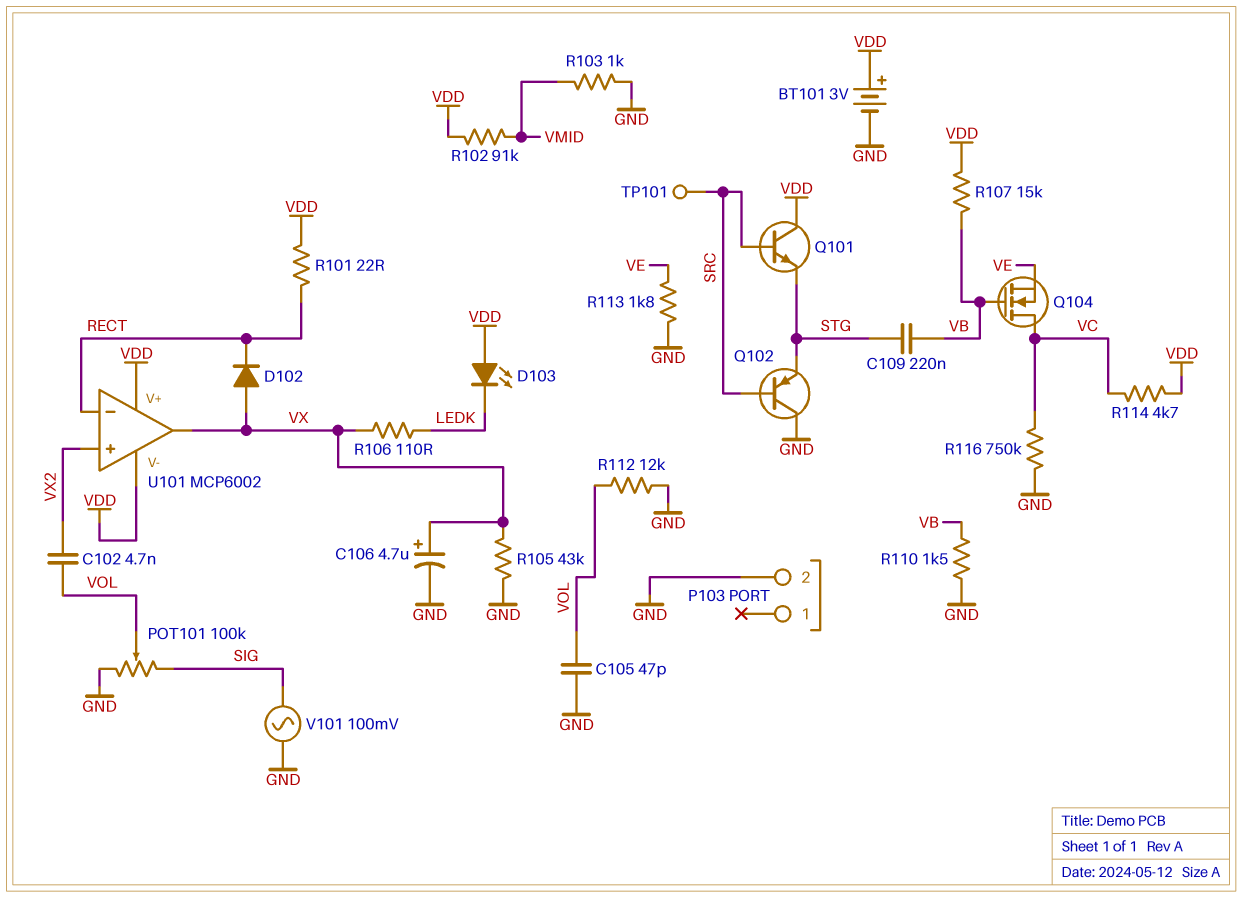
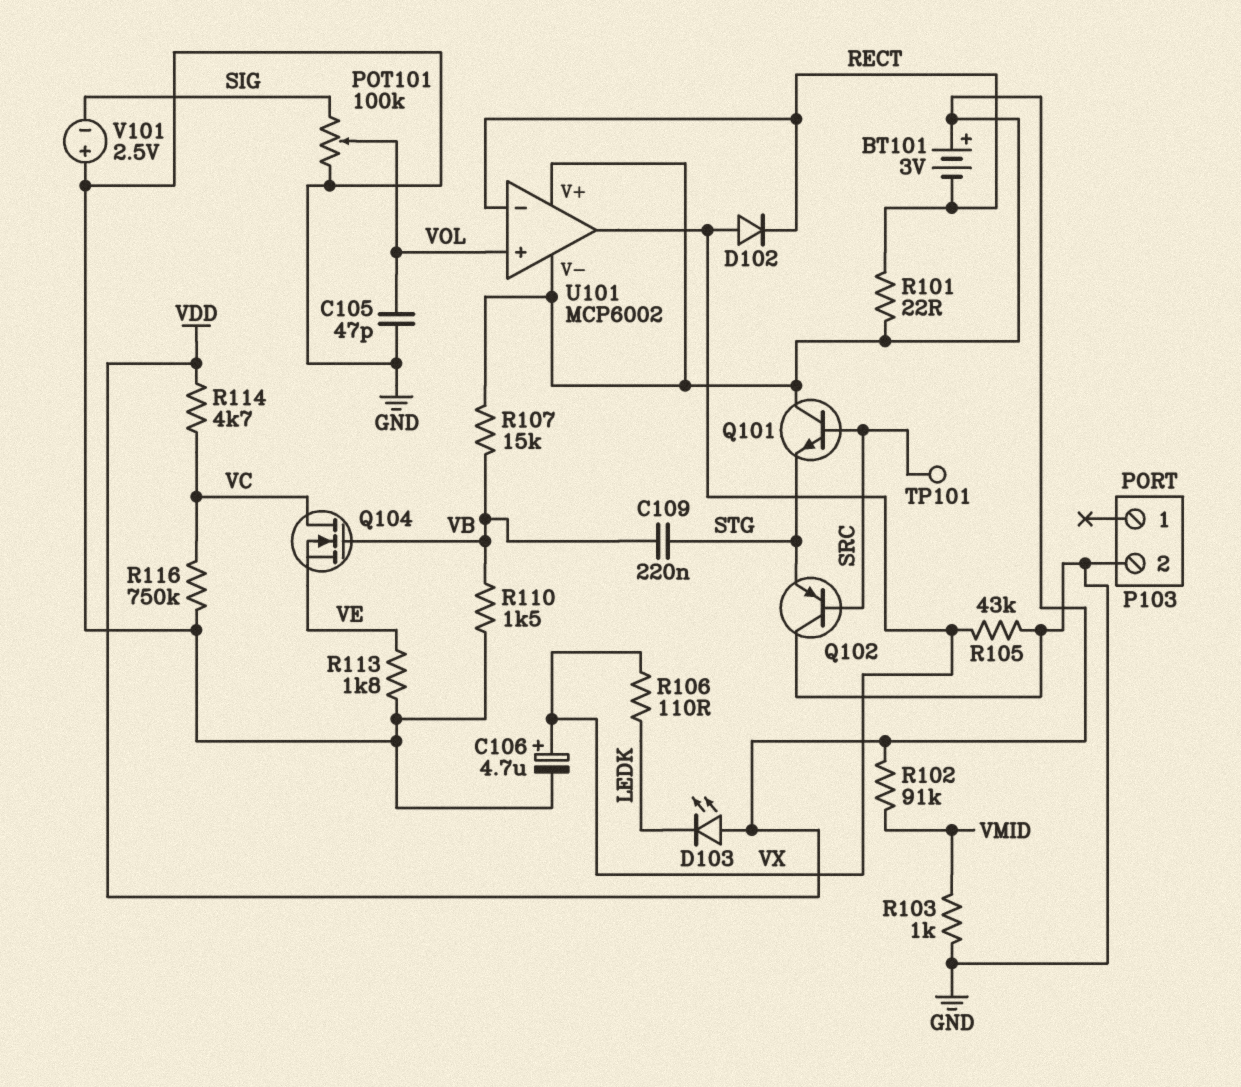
BT101: 3V (plus VDD, minus GND) -> 3V (plus VDD, minus RECT)
C102: 4.7nF (VOL, VX2) -> none
R112: 12k (GND, VOL) -> none
U101 pin in+: VX2 -> VOL
V101: AC 100mV (GND, SIG) -> 2.5V (plus GND, minus SIG)

